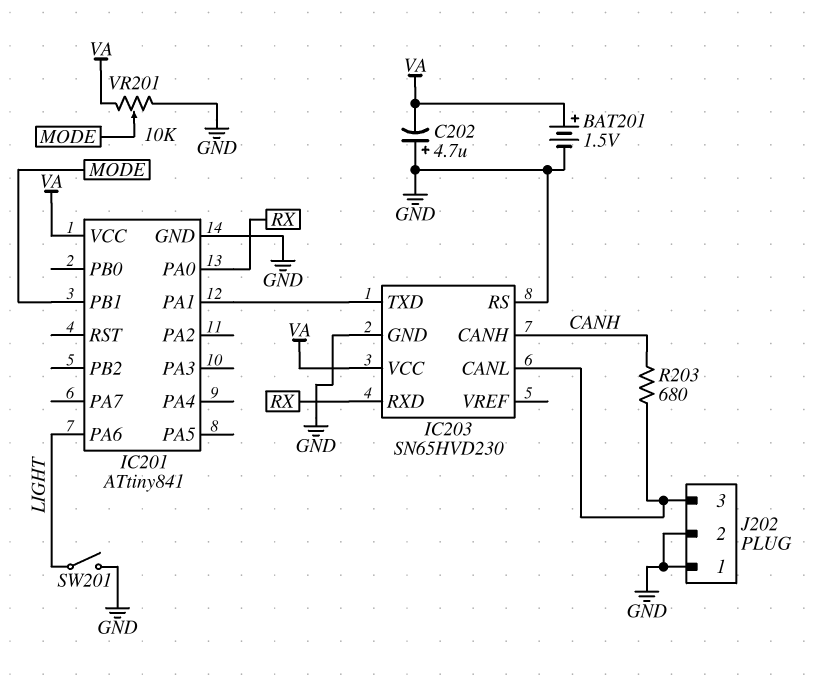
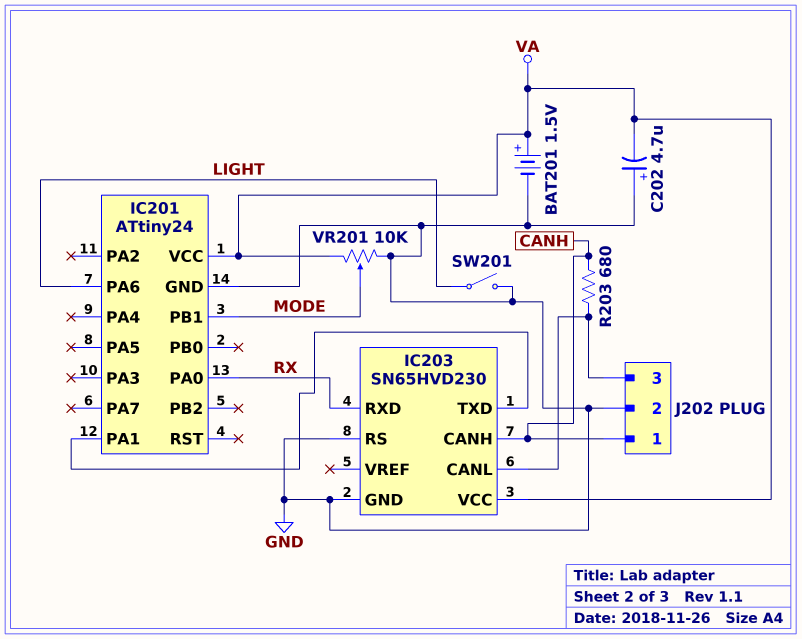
IC201: ATtiny841 -> ATtiny24
J202 pin 1: GND -> CANH

